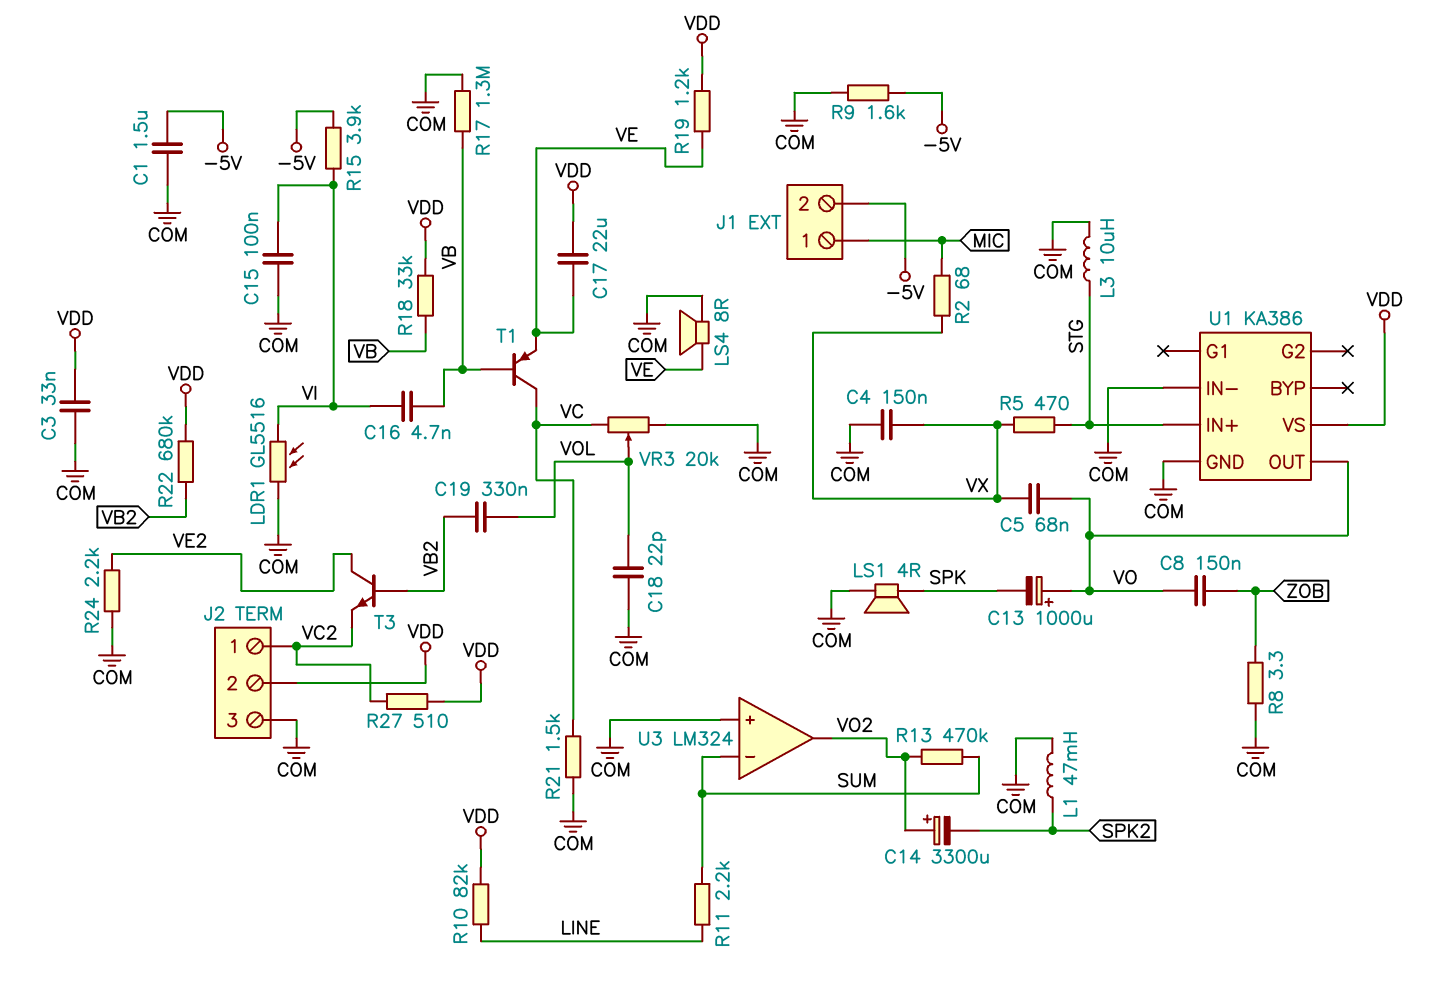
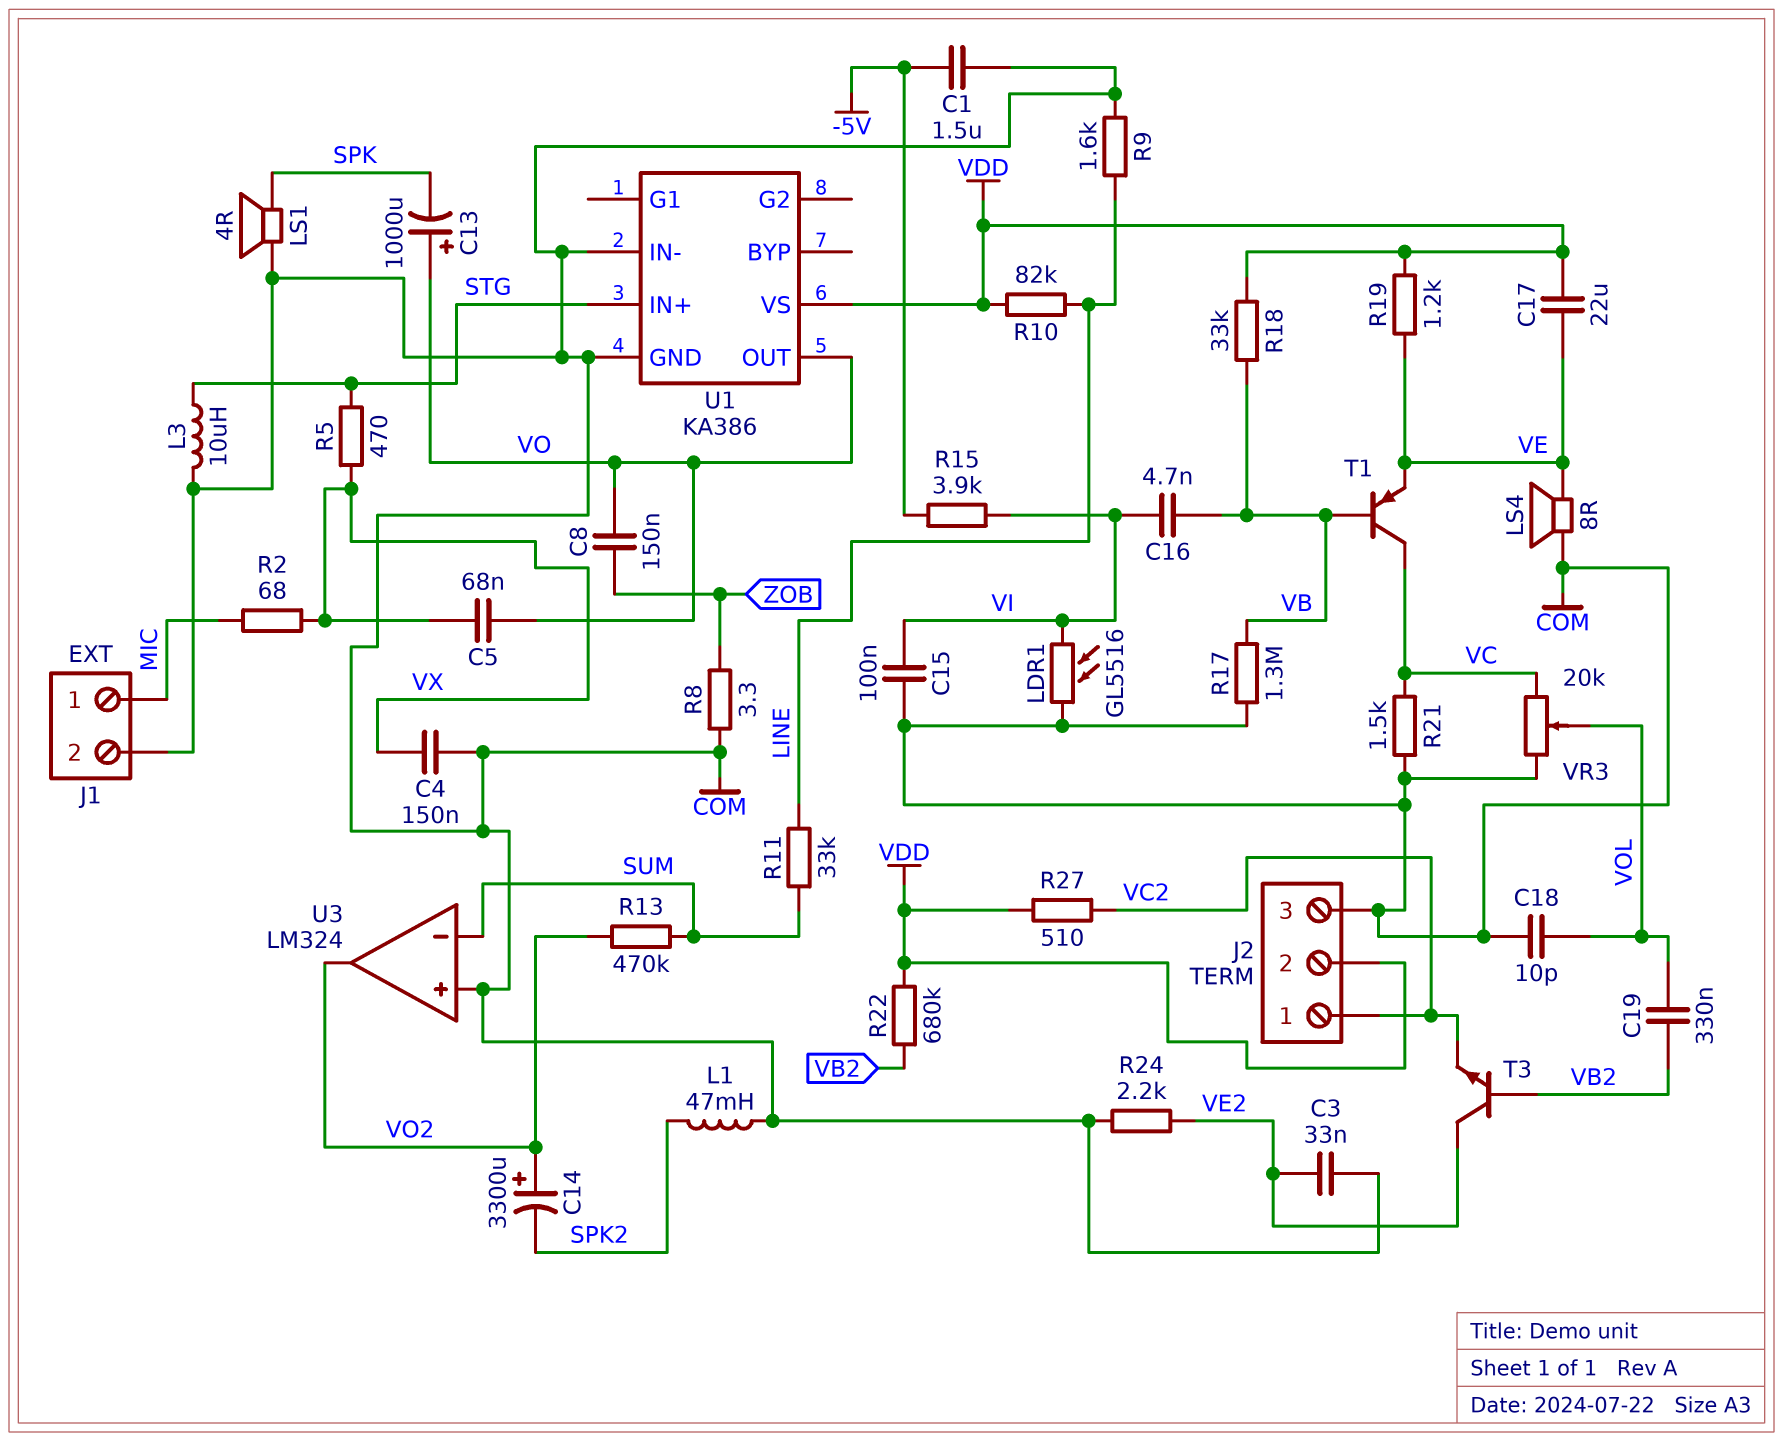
C3: 33nF (COM, VDD) -> 33nF (COM, VE2)
C18: 22pF (COM, VOL) -> 10pF (COM, VOL)
J1 pin 2: -5V -> COM
R9: 1.6k (-5V, COM) -> 1.6k (COM, LINE)
R11: 2.2k (LINE, SUM) -> 33k (LINE, SUM)

